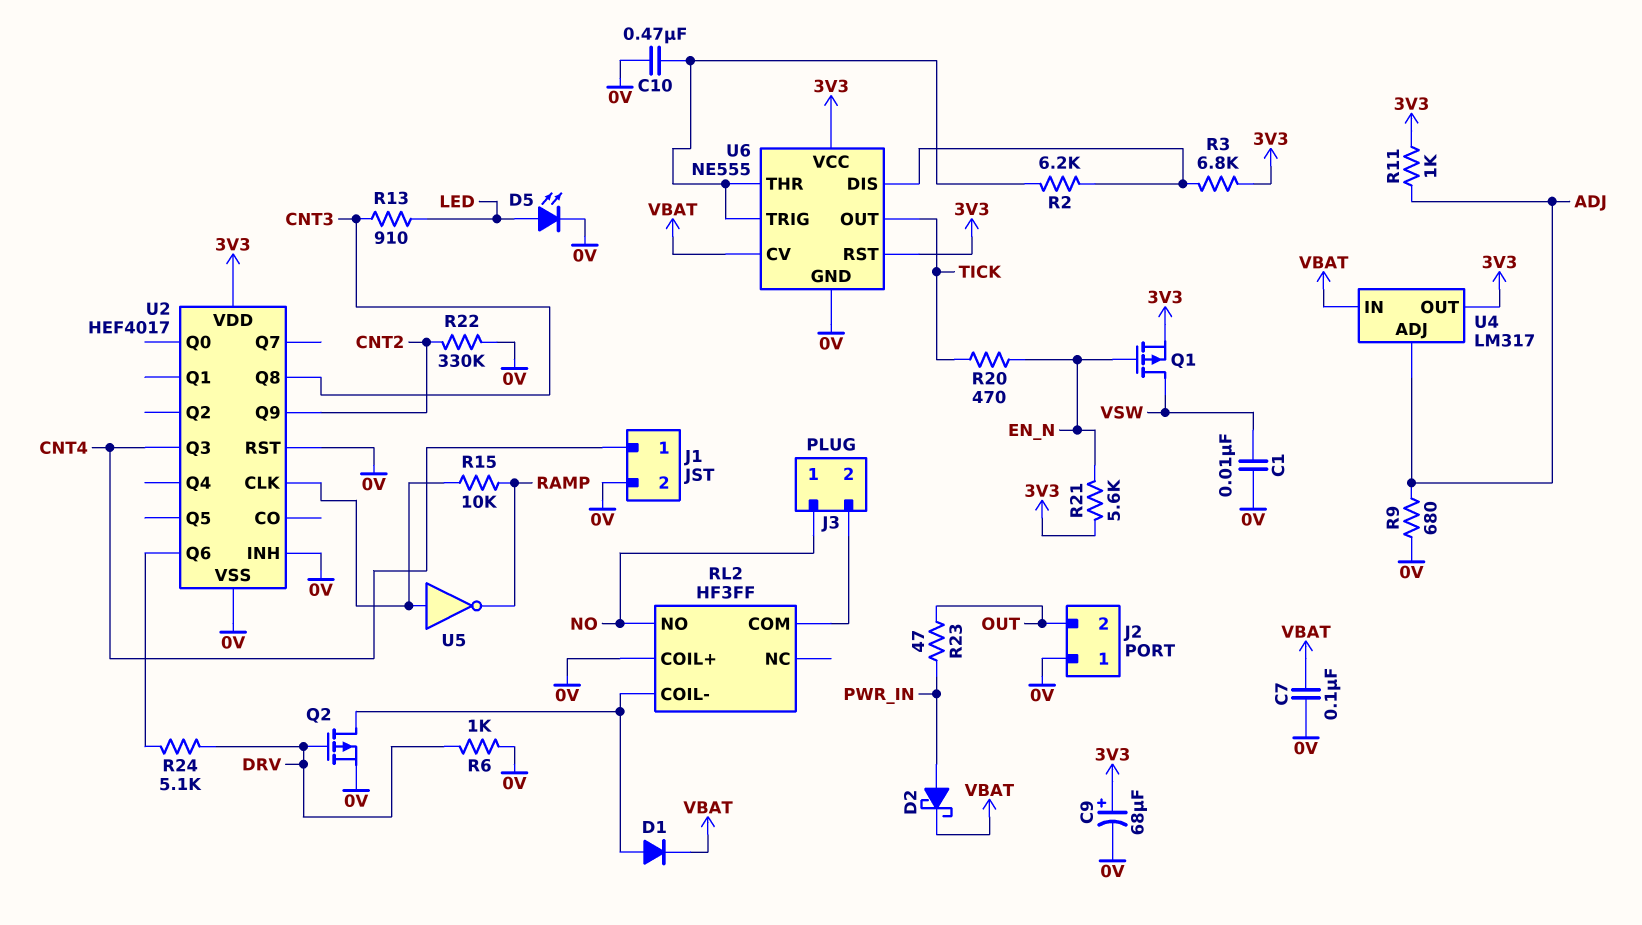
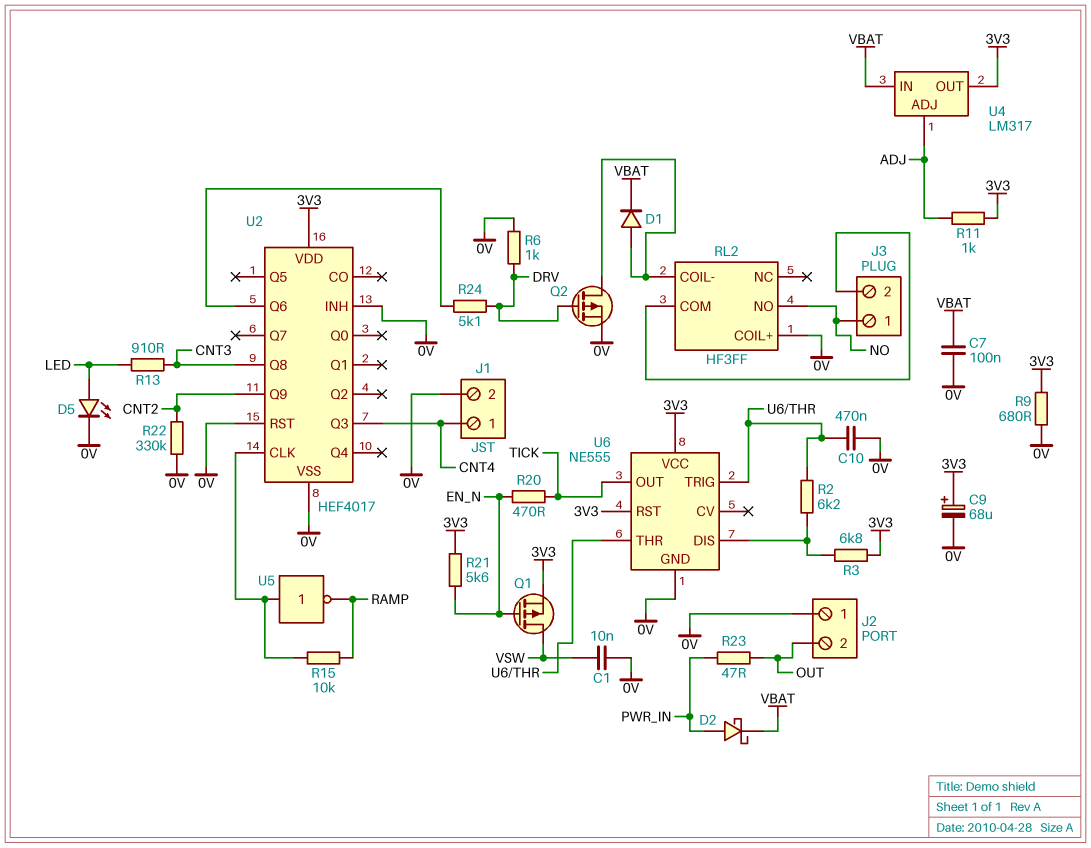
R9: 680 (0V, ADJ) -> 680 (0V, 3V3)
U6 pin CV: VBAT -> none

